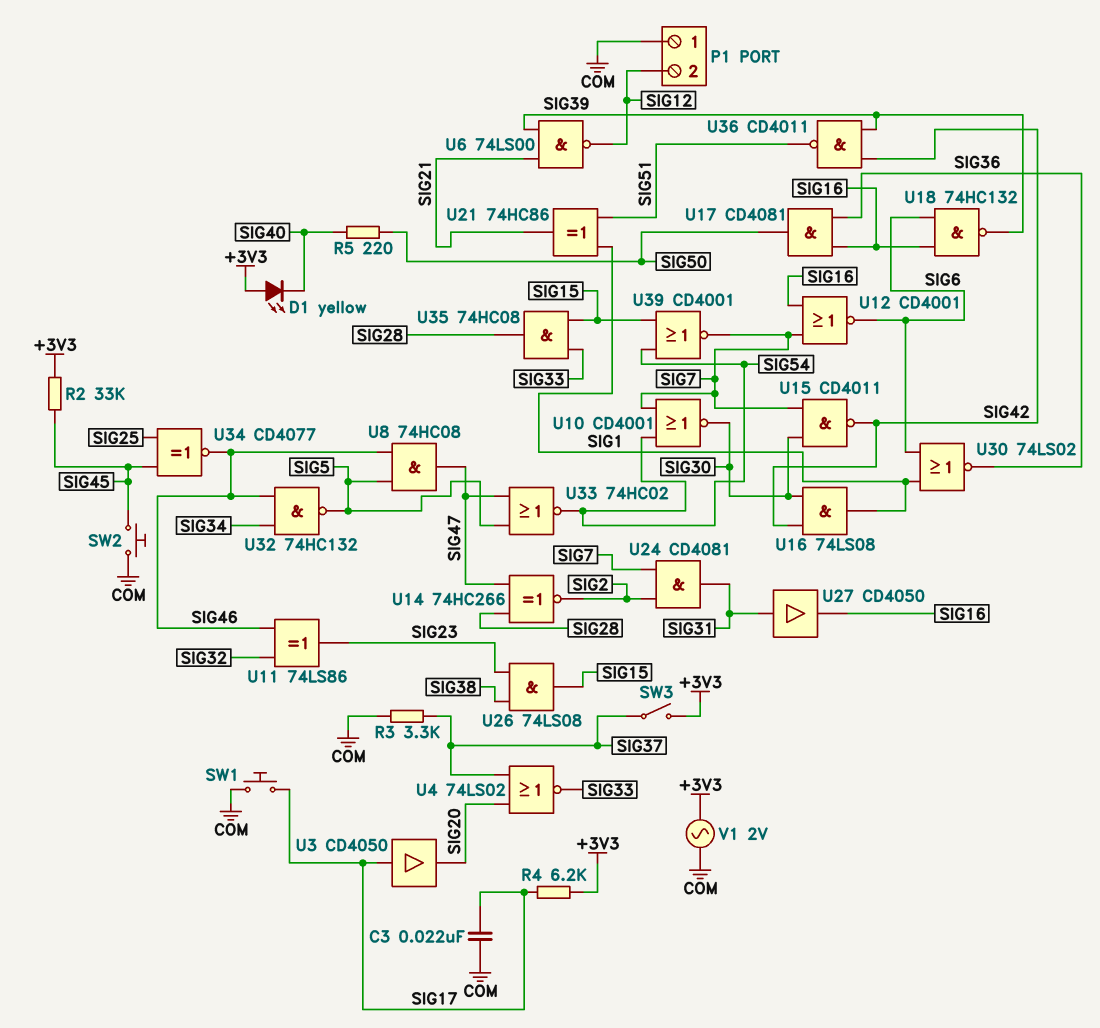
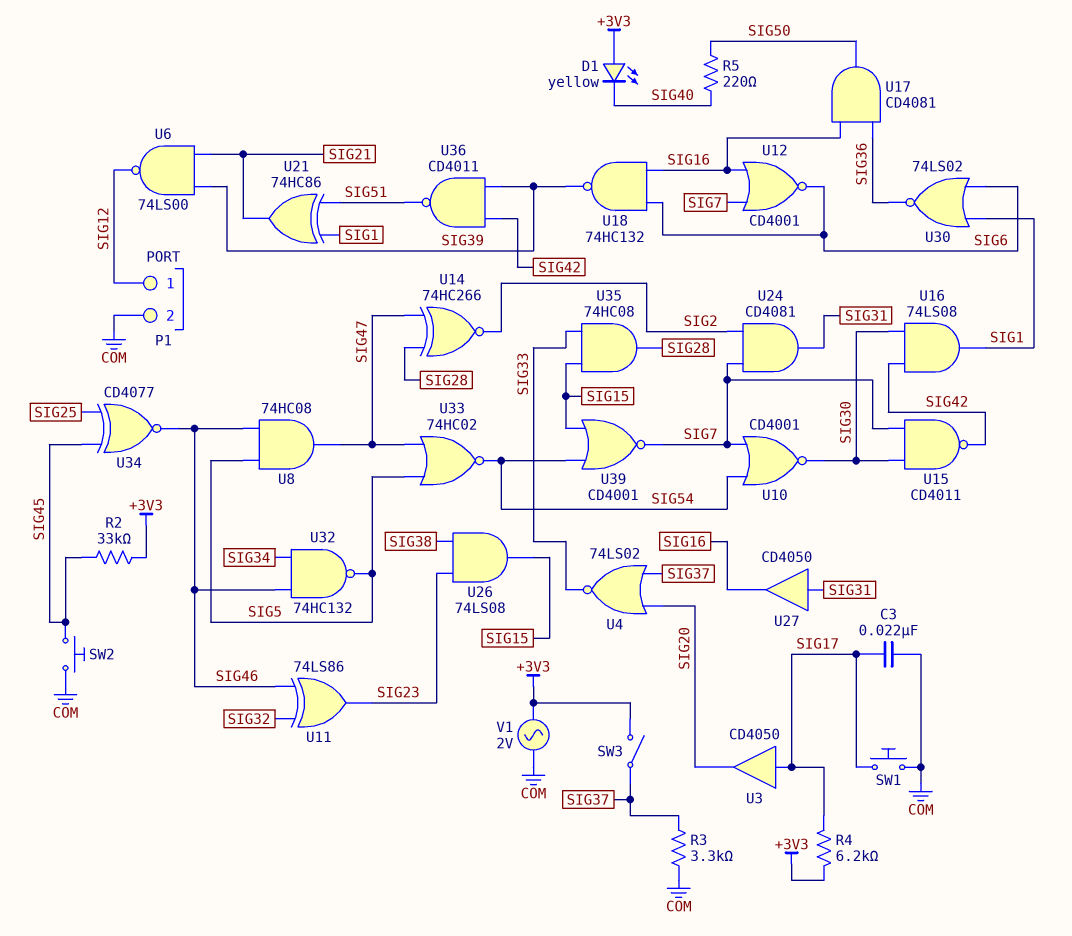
P1 pin 1: COM -> SIG12
P1 pin 2: SIG12 -> COM

